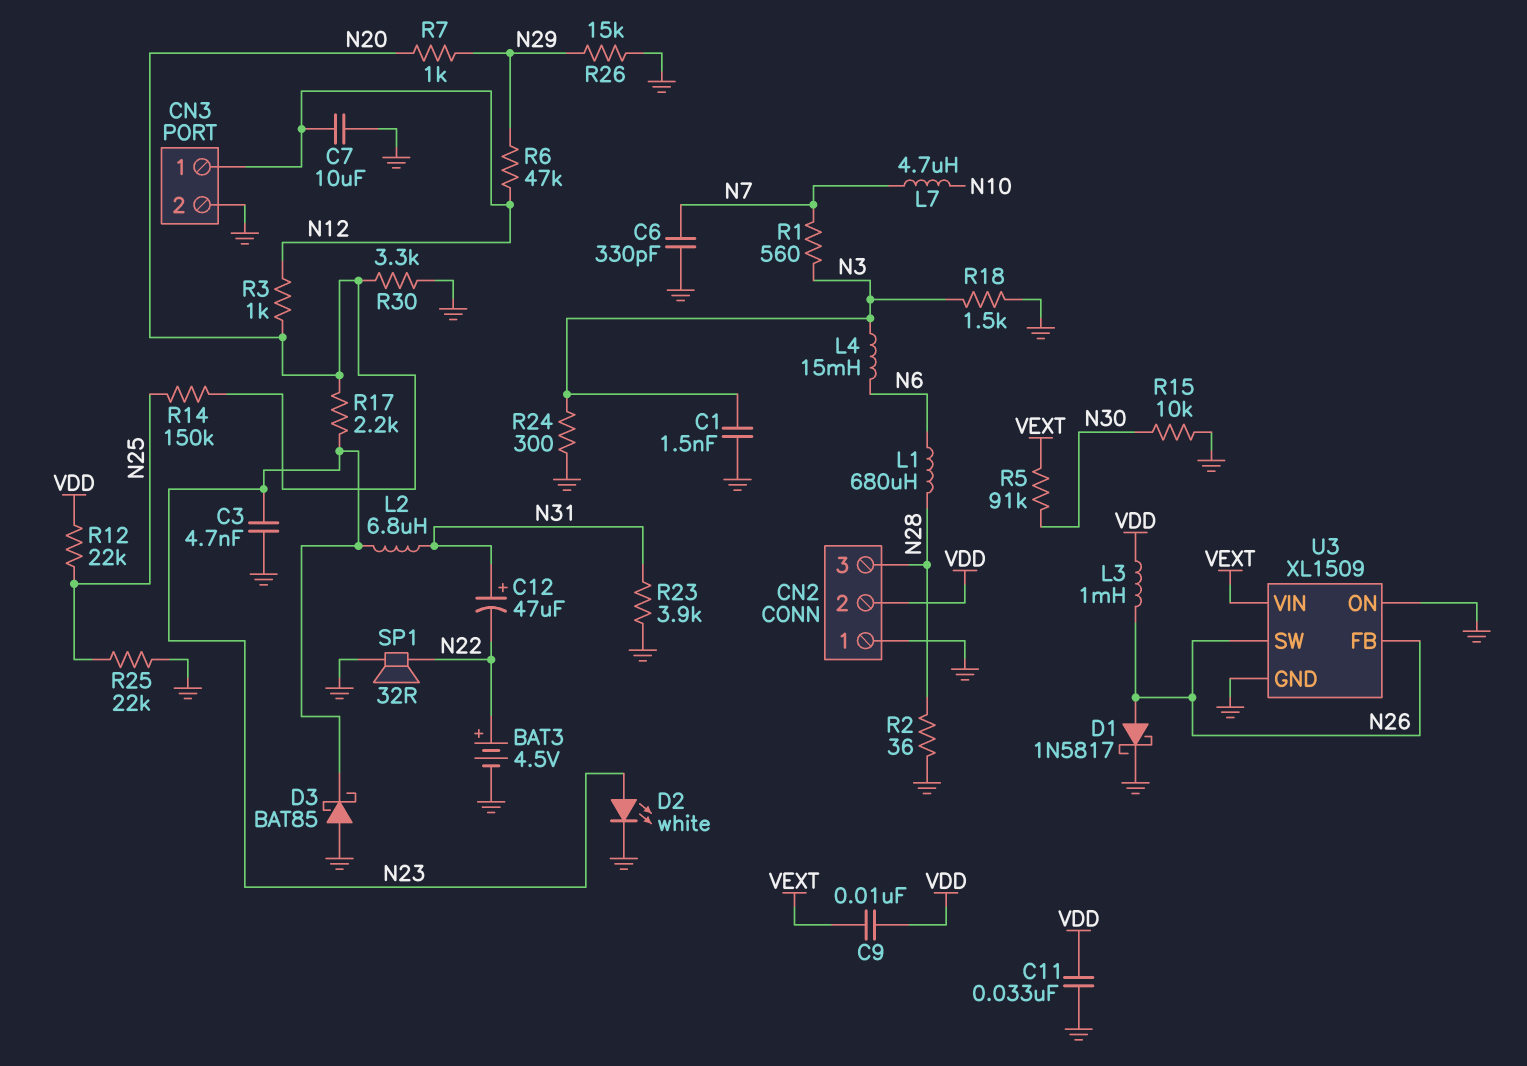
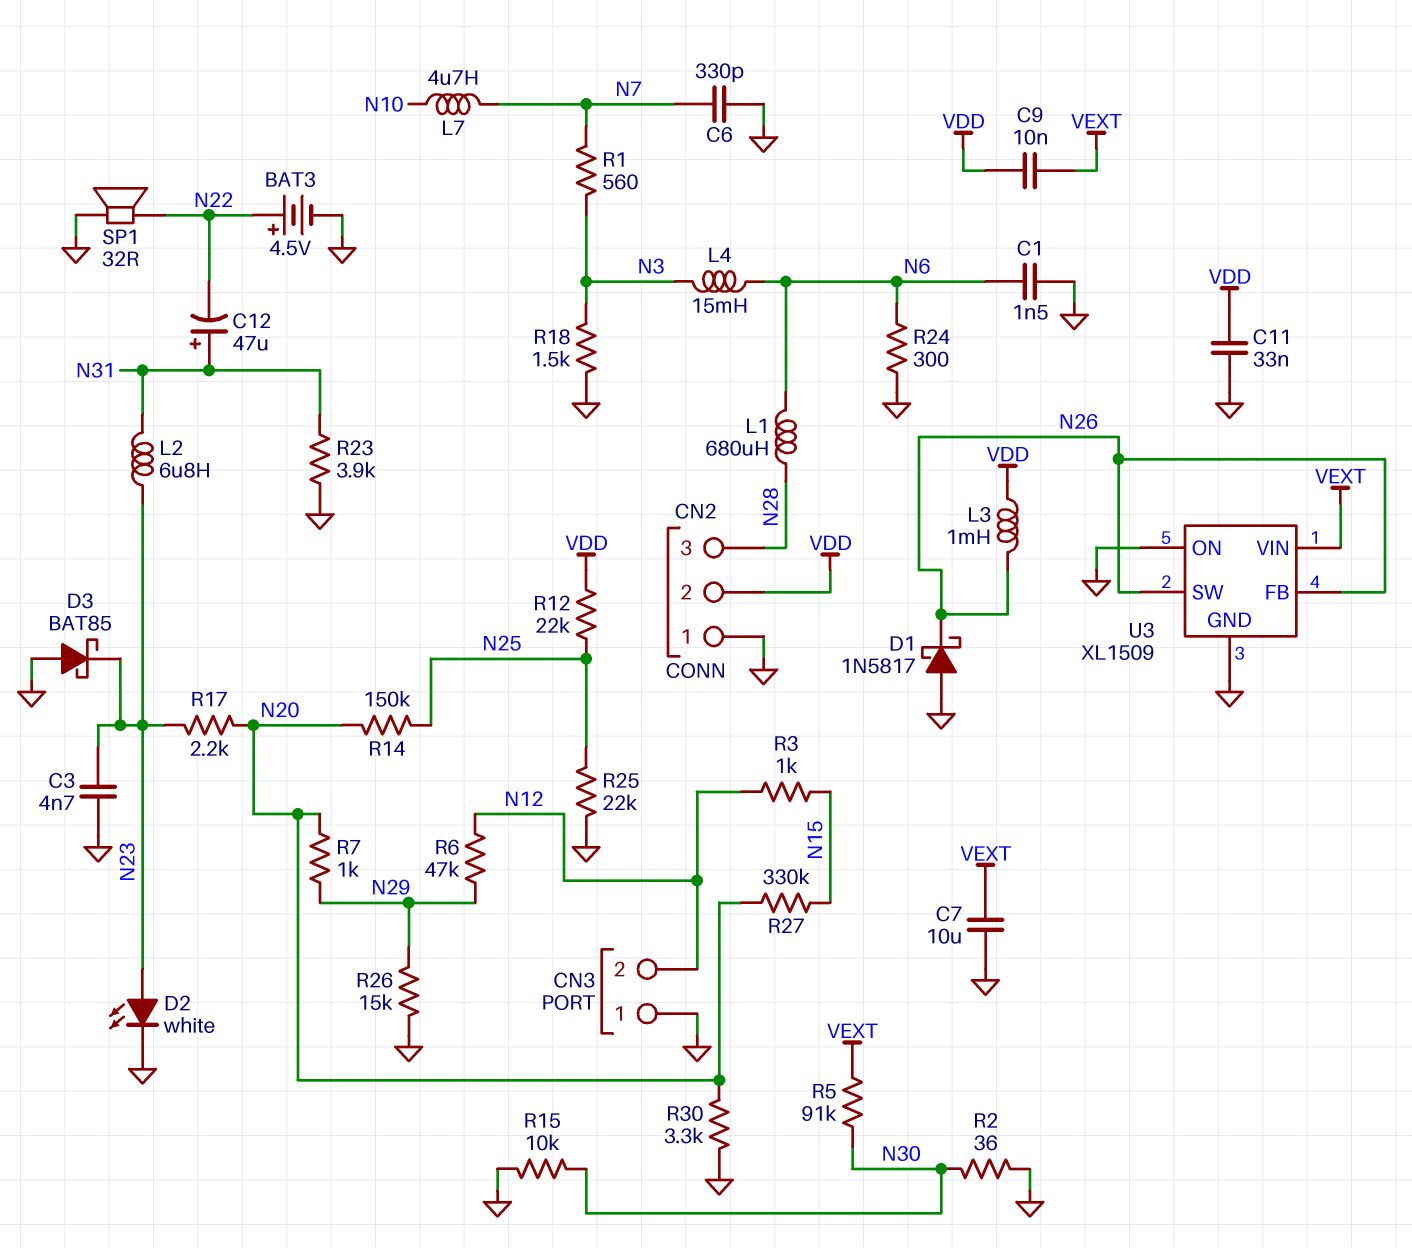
C1: 1.5nF (GND, N3) -> 1.5nF (GND, N6)
C7: 10uF (GND, N12) -> 10uF (GND, VEXT)
CN3 pin 1: N12 -> GND
CN3 pin 2: GND -> N12
D1: schottky 1N5817 (A N26, K GND) -> schottky 1N5817 (A GND, K N26)
R2: 36 (GND, N28) -> 36 (GND, N30)
R3: 1k (N12, N20) -> 1k (N12, N15)
R24: 300 (GND, N3) -> 300 (GND, N6)
R27: none -> 330k (N15, N20)

